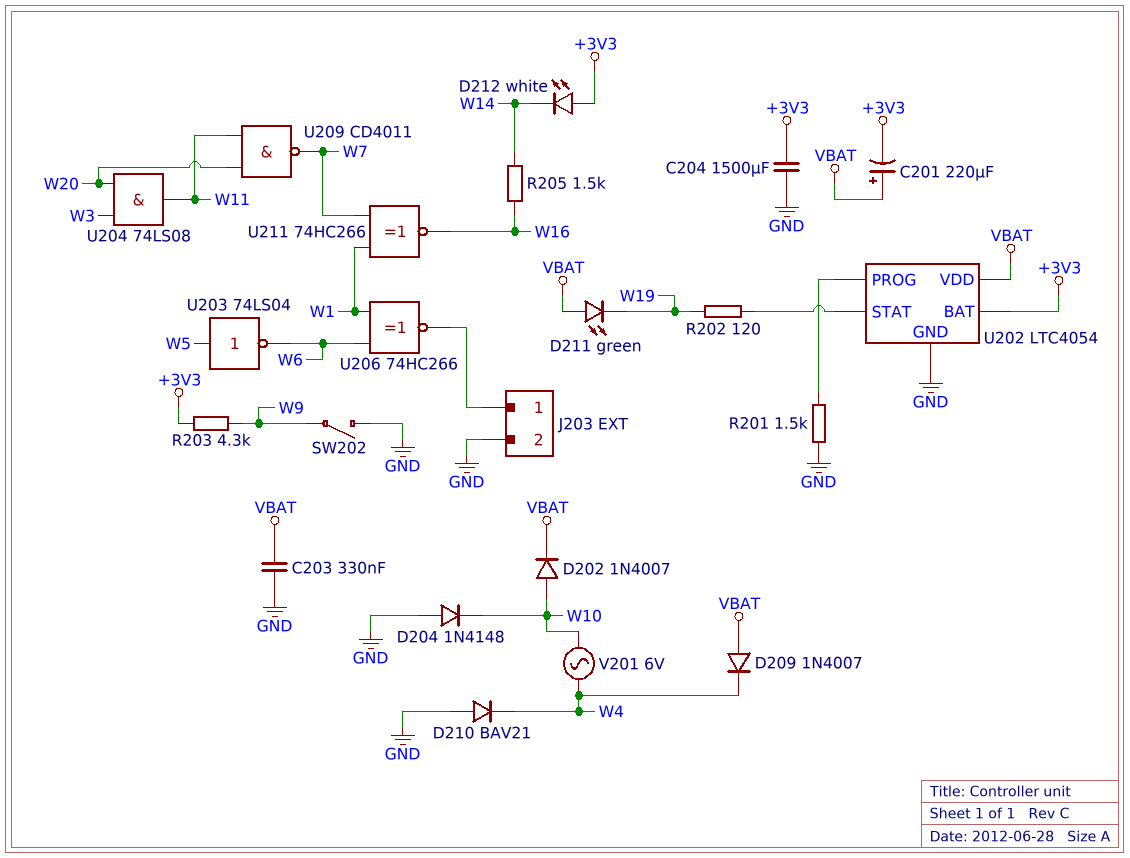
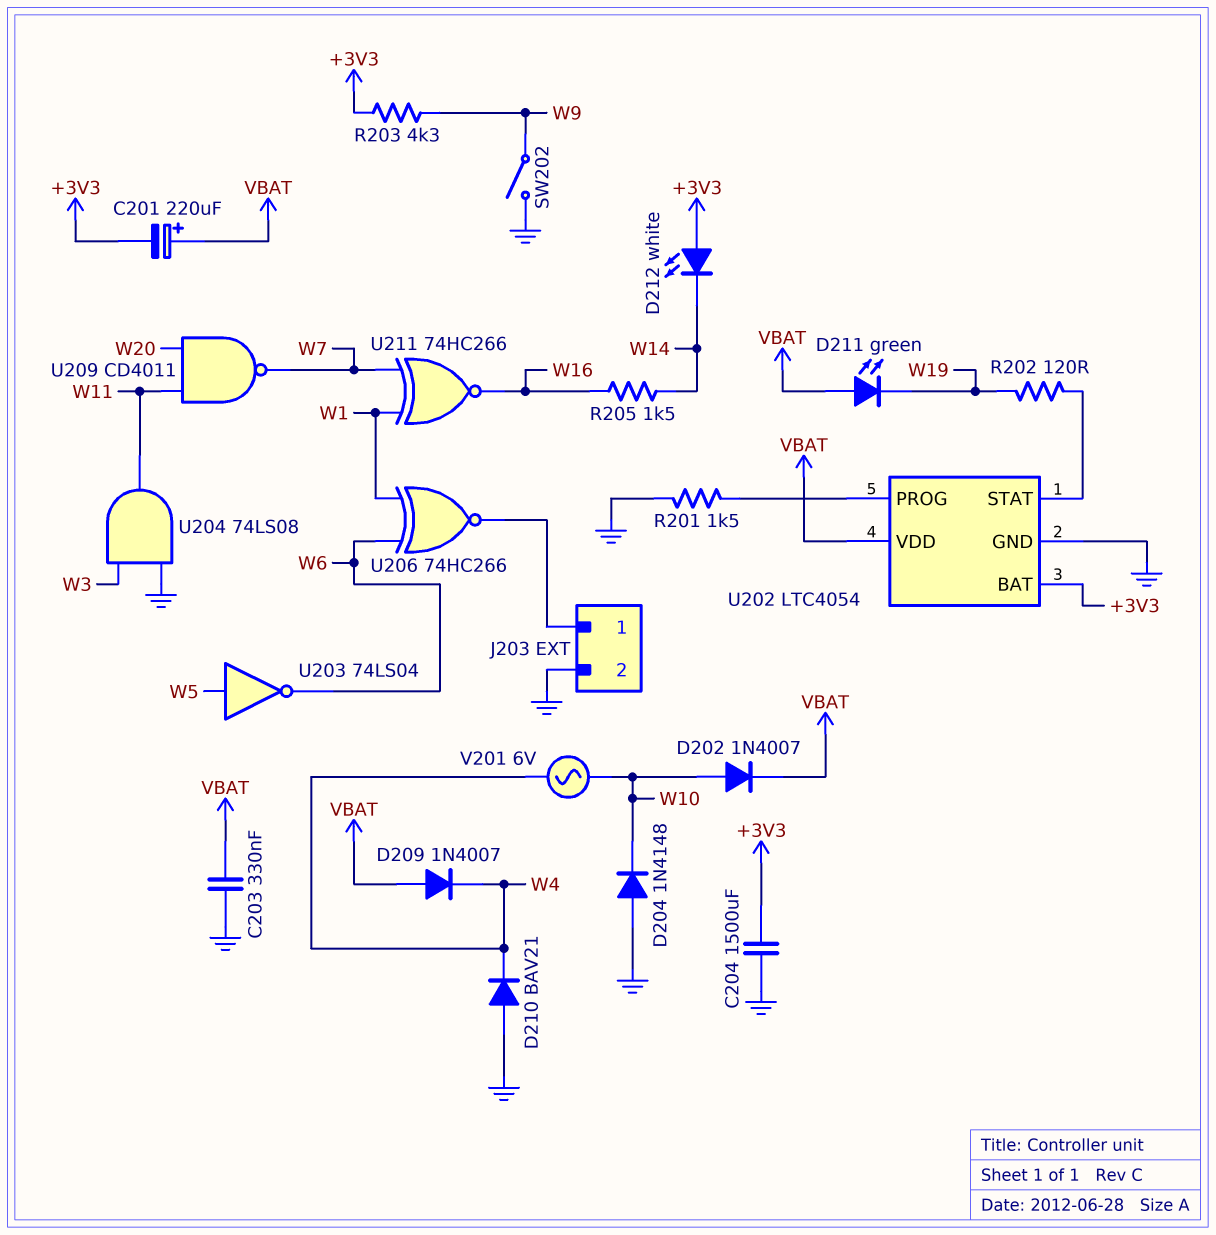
U204: AND 74LS08 (in W3, in W20, out W11) -> AND 74LS08 (in GND, in W3, out W11)

